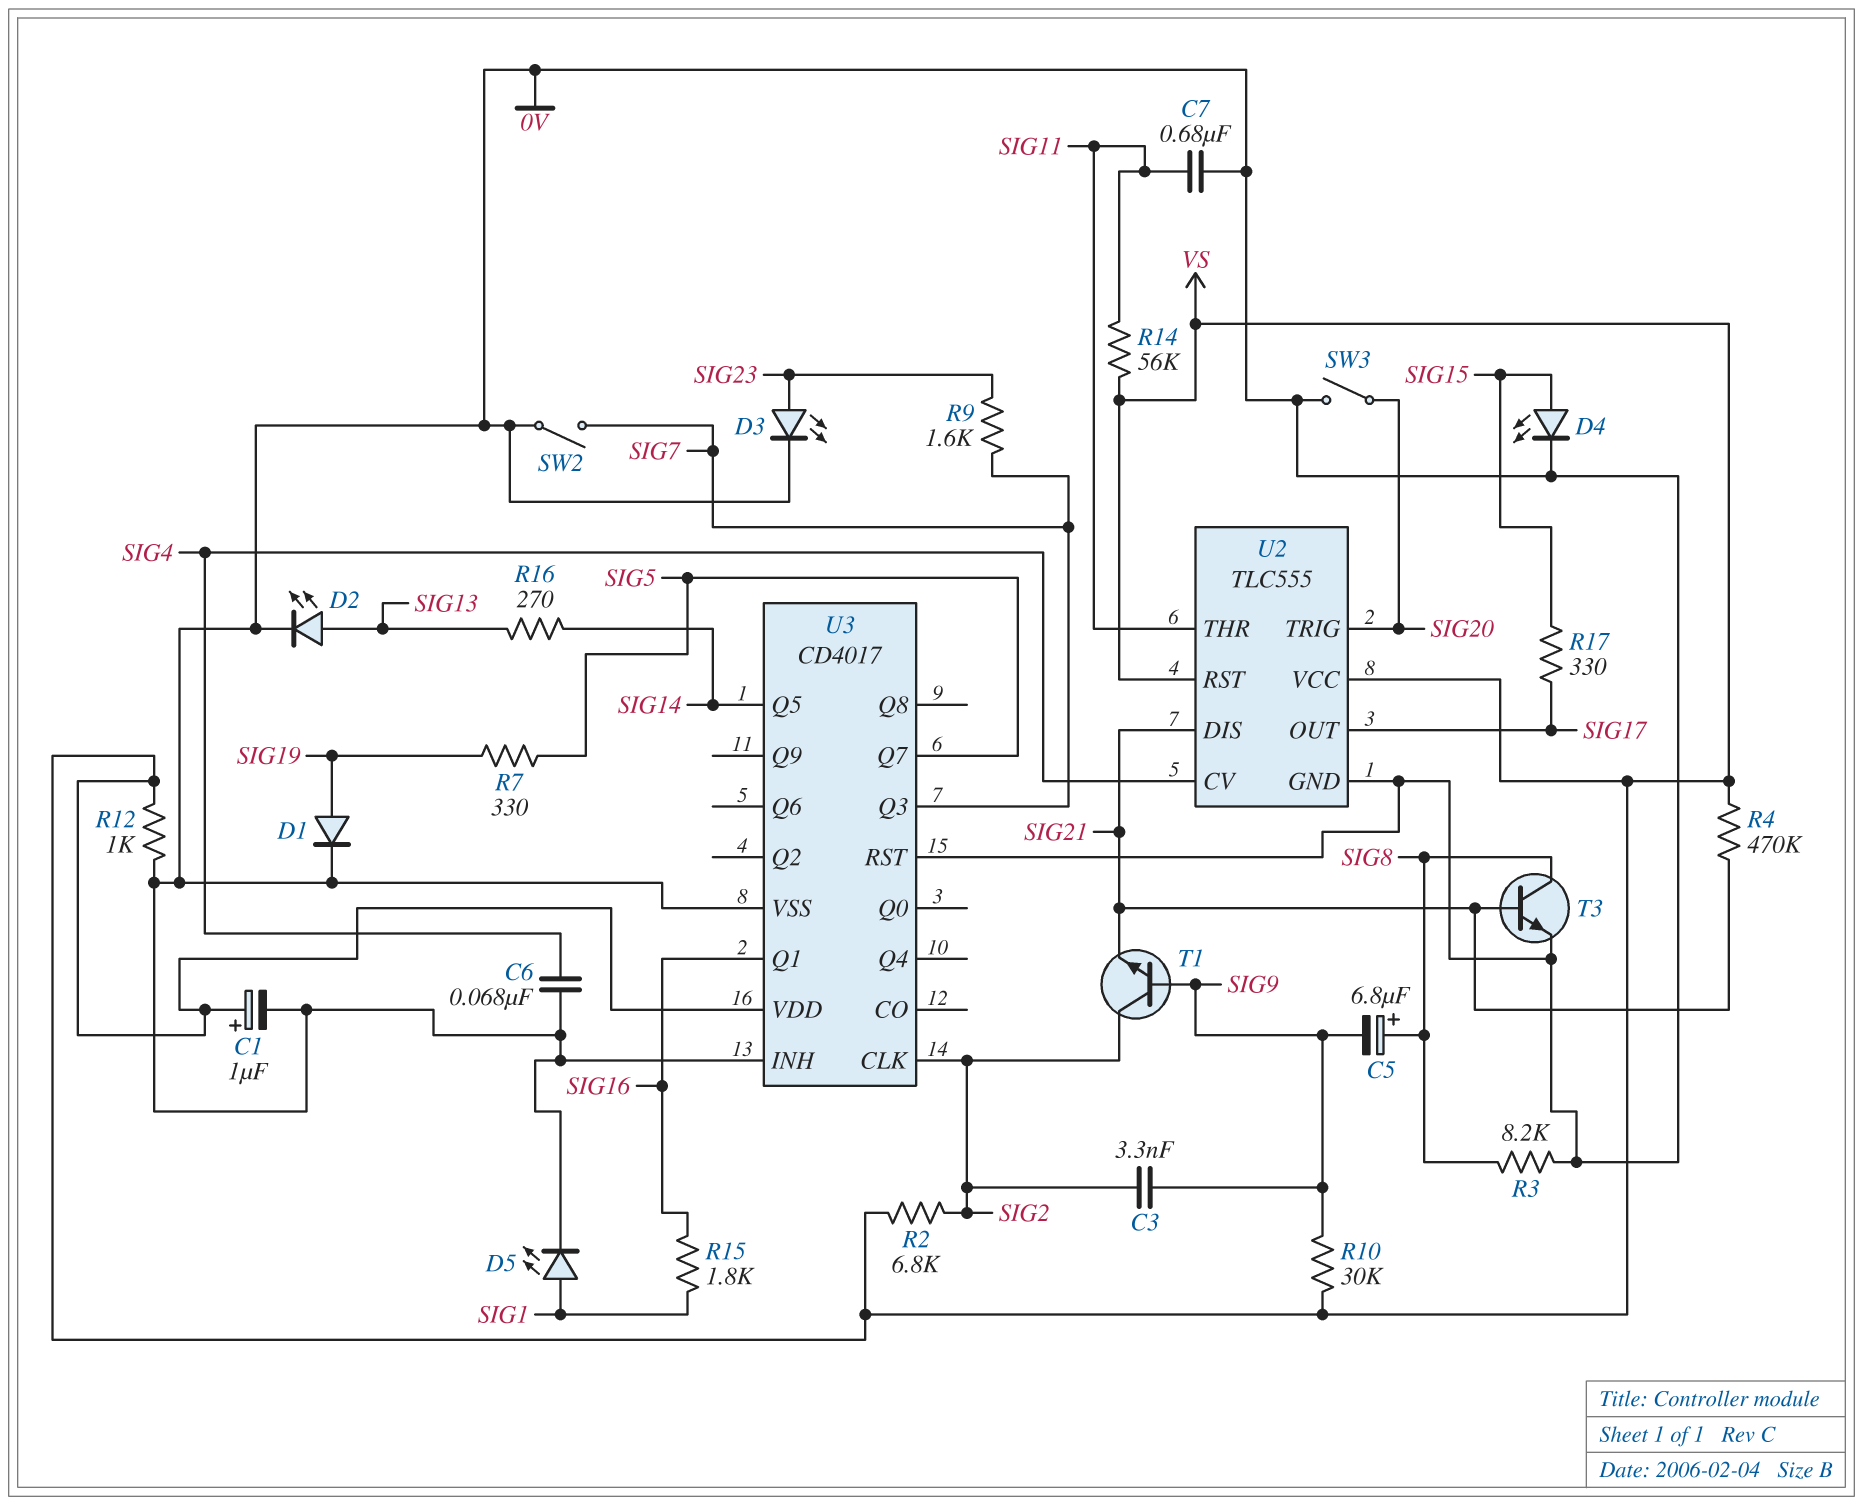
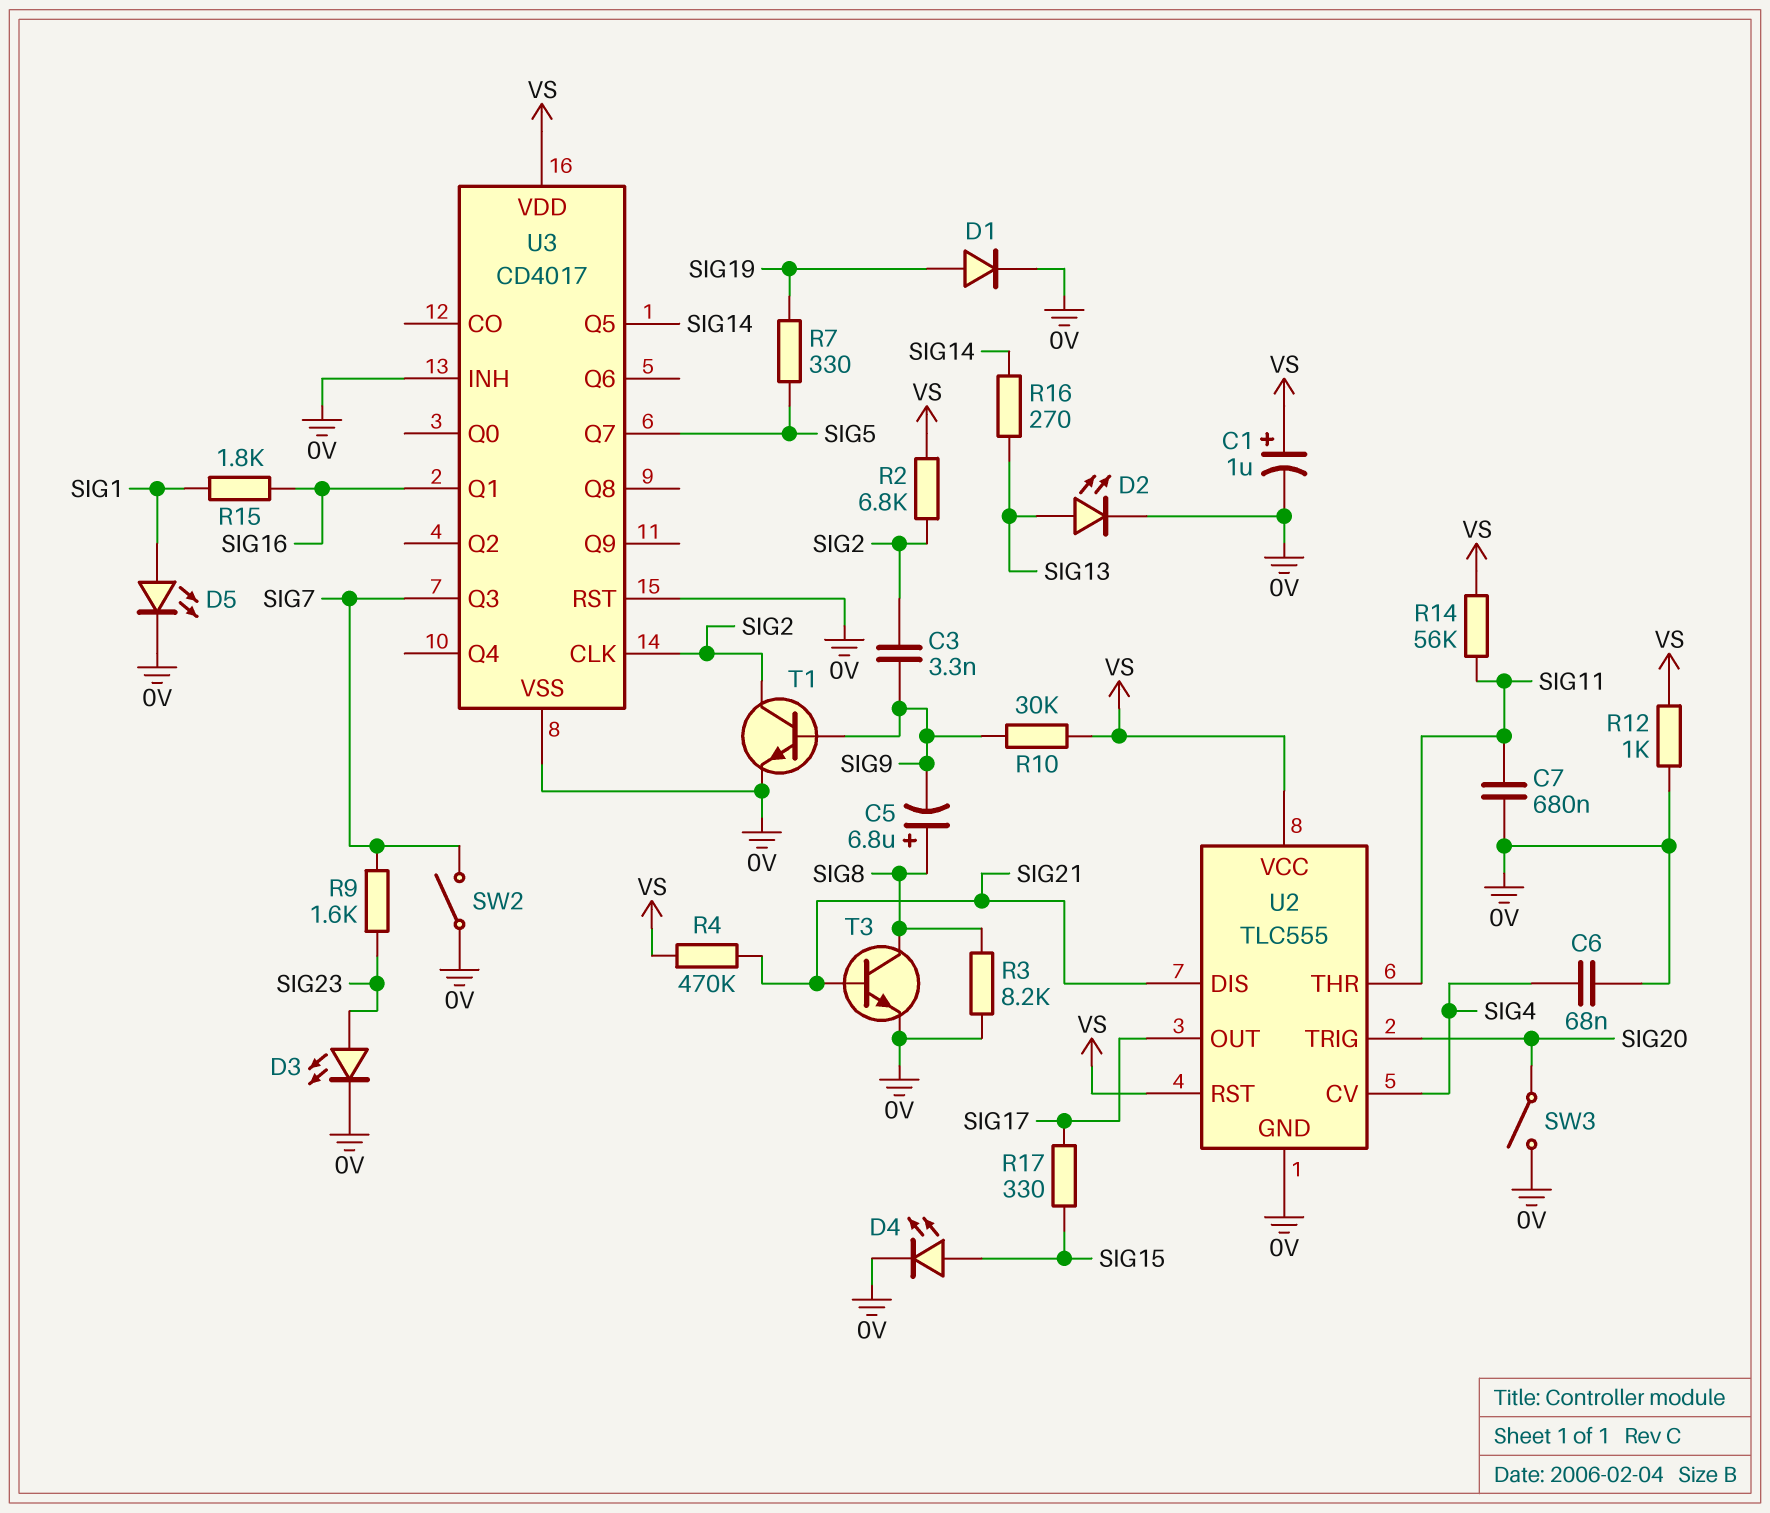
T1: NPN (B SIG9, C SIG2, E SIG21) -> NPN (B SIG9, C SIG2, E 0V)

